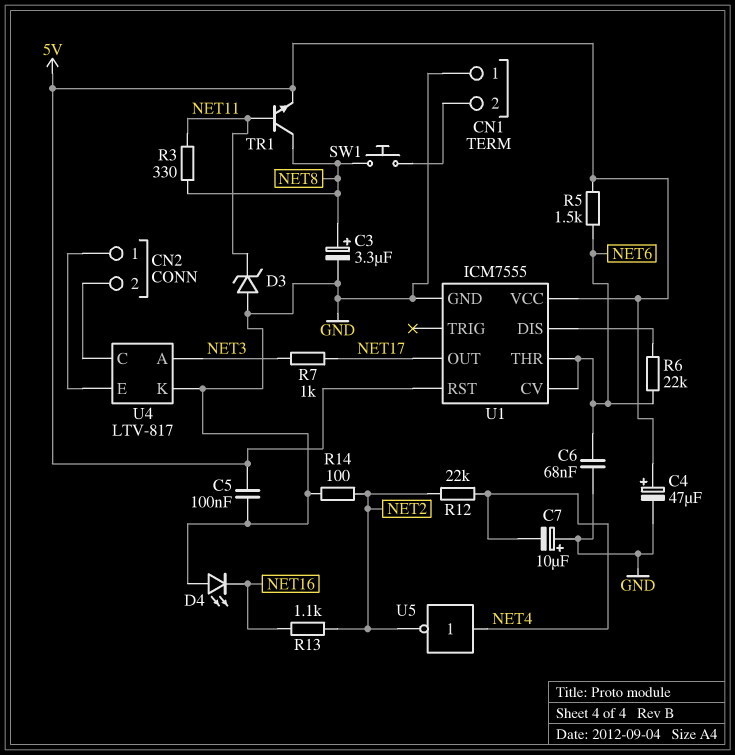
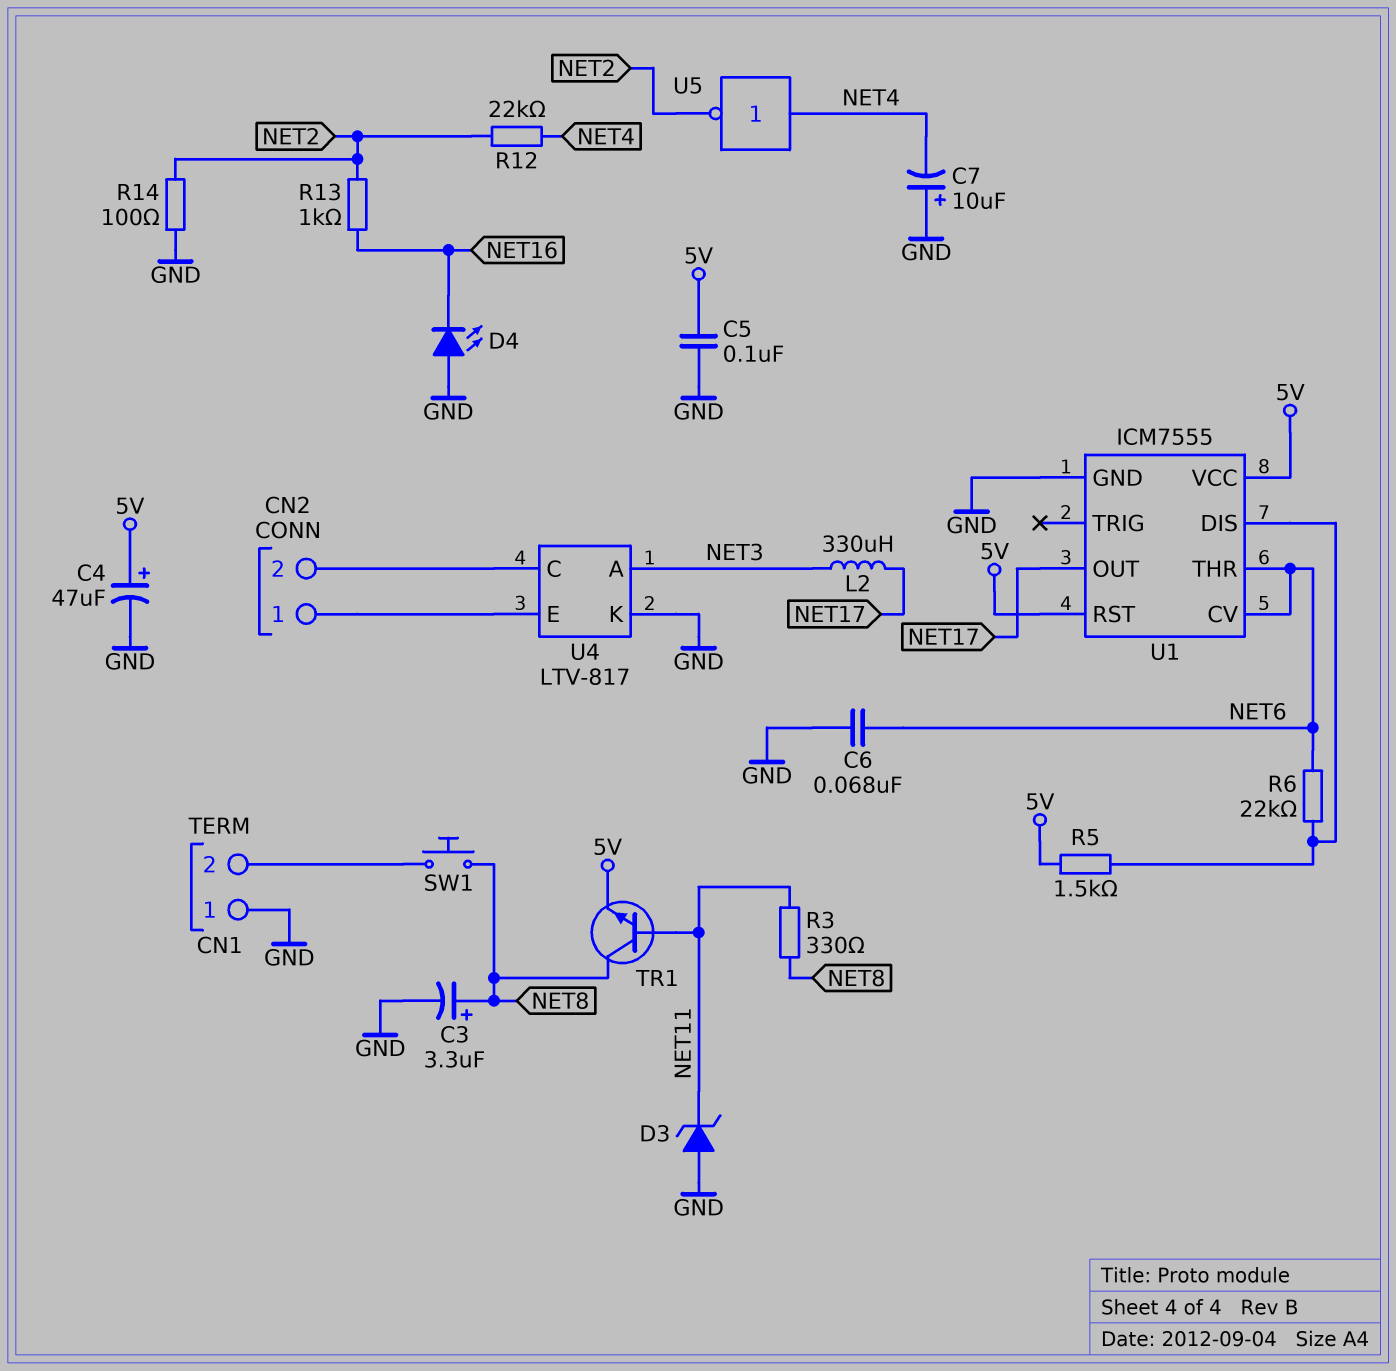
L2: none -> 330uH (NET3, NET17)
R5: 1.5k (5V, NET6) -> 1.5k (5V, U1/DIS)
R7: 1k (NET3, NET17) -> none
R13: 1.1k (NET2, NET16) -> 1k (NET2, NET16)

